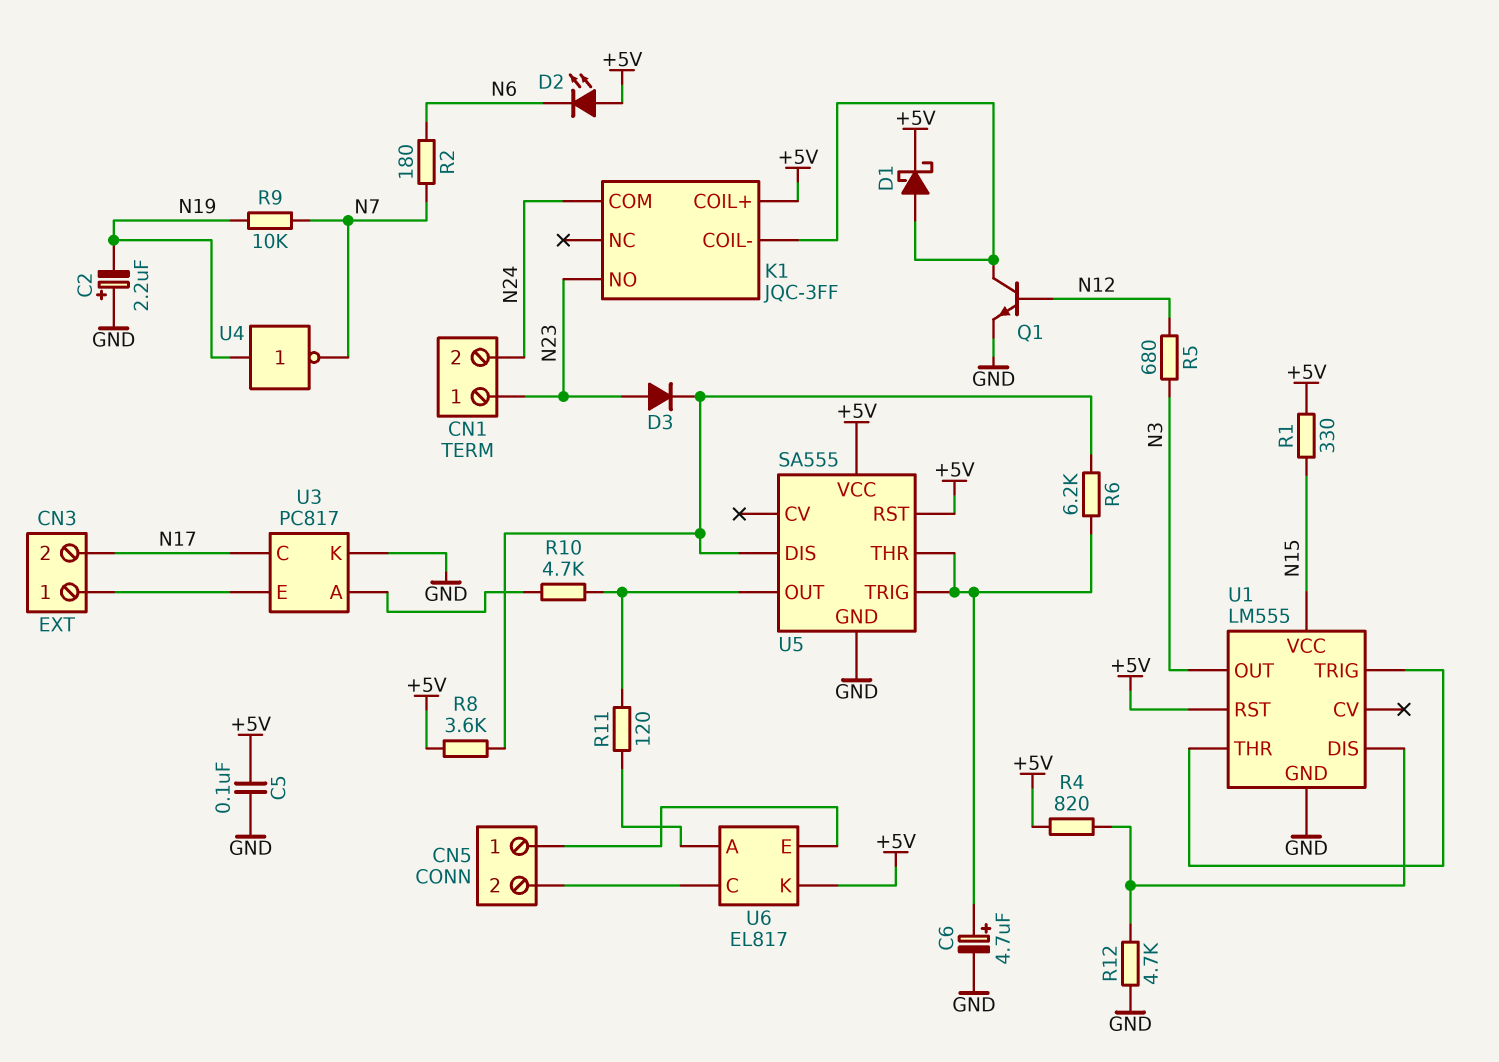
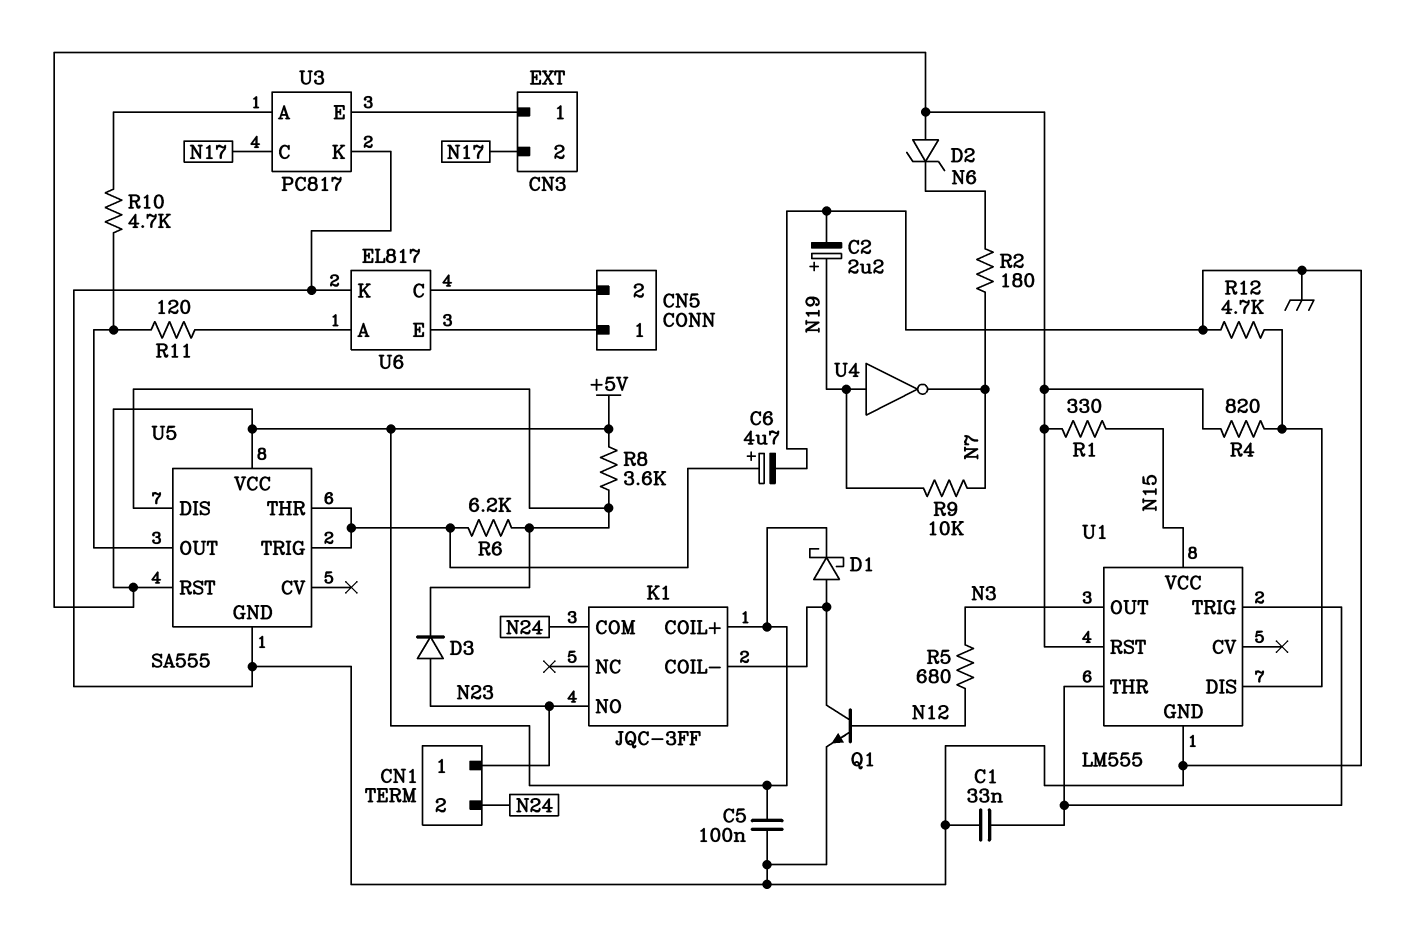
C1: none -> 33nF (GND, U1/THR)
C2: 2.2uF (plus GND, minus N19) -> 2.2uF (plus N19, minus GND)
D2: LED (A +5V, K N6) -> zener (A +5V, K N6)
U6 pin K: +5V -> GND

